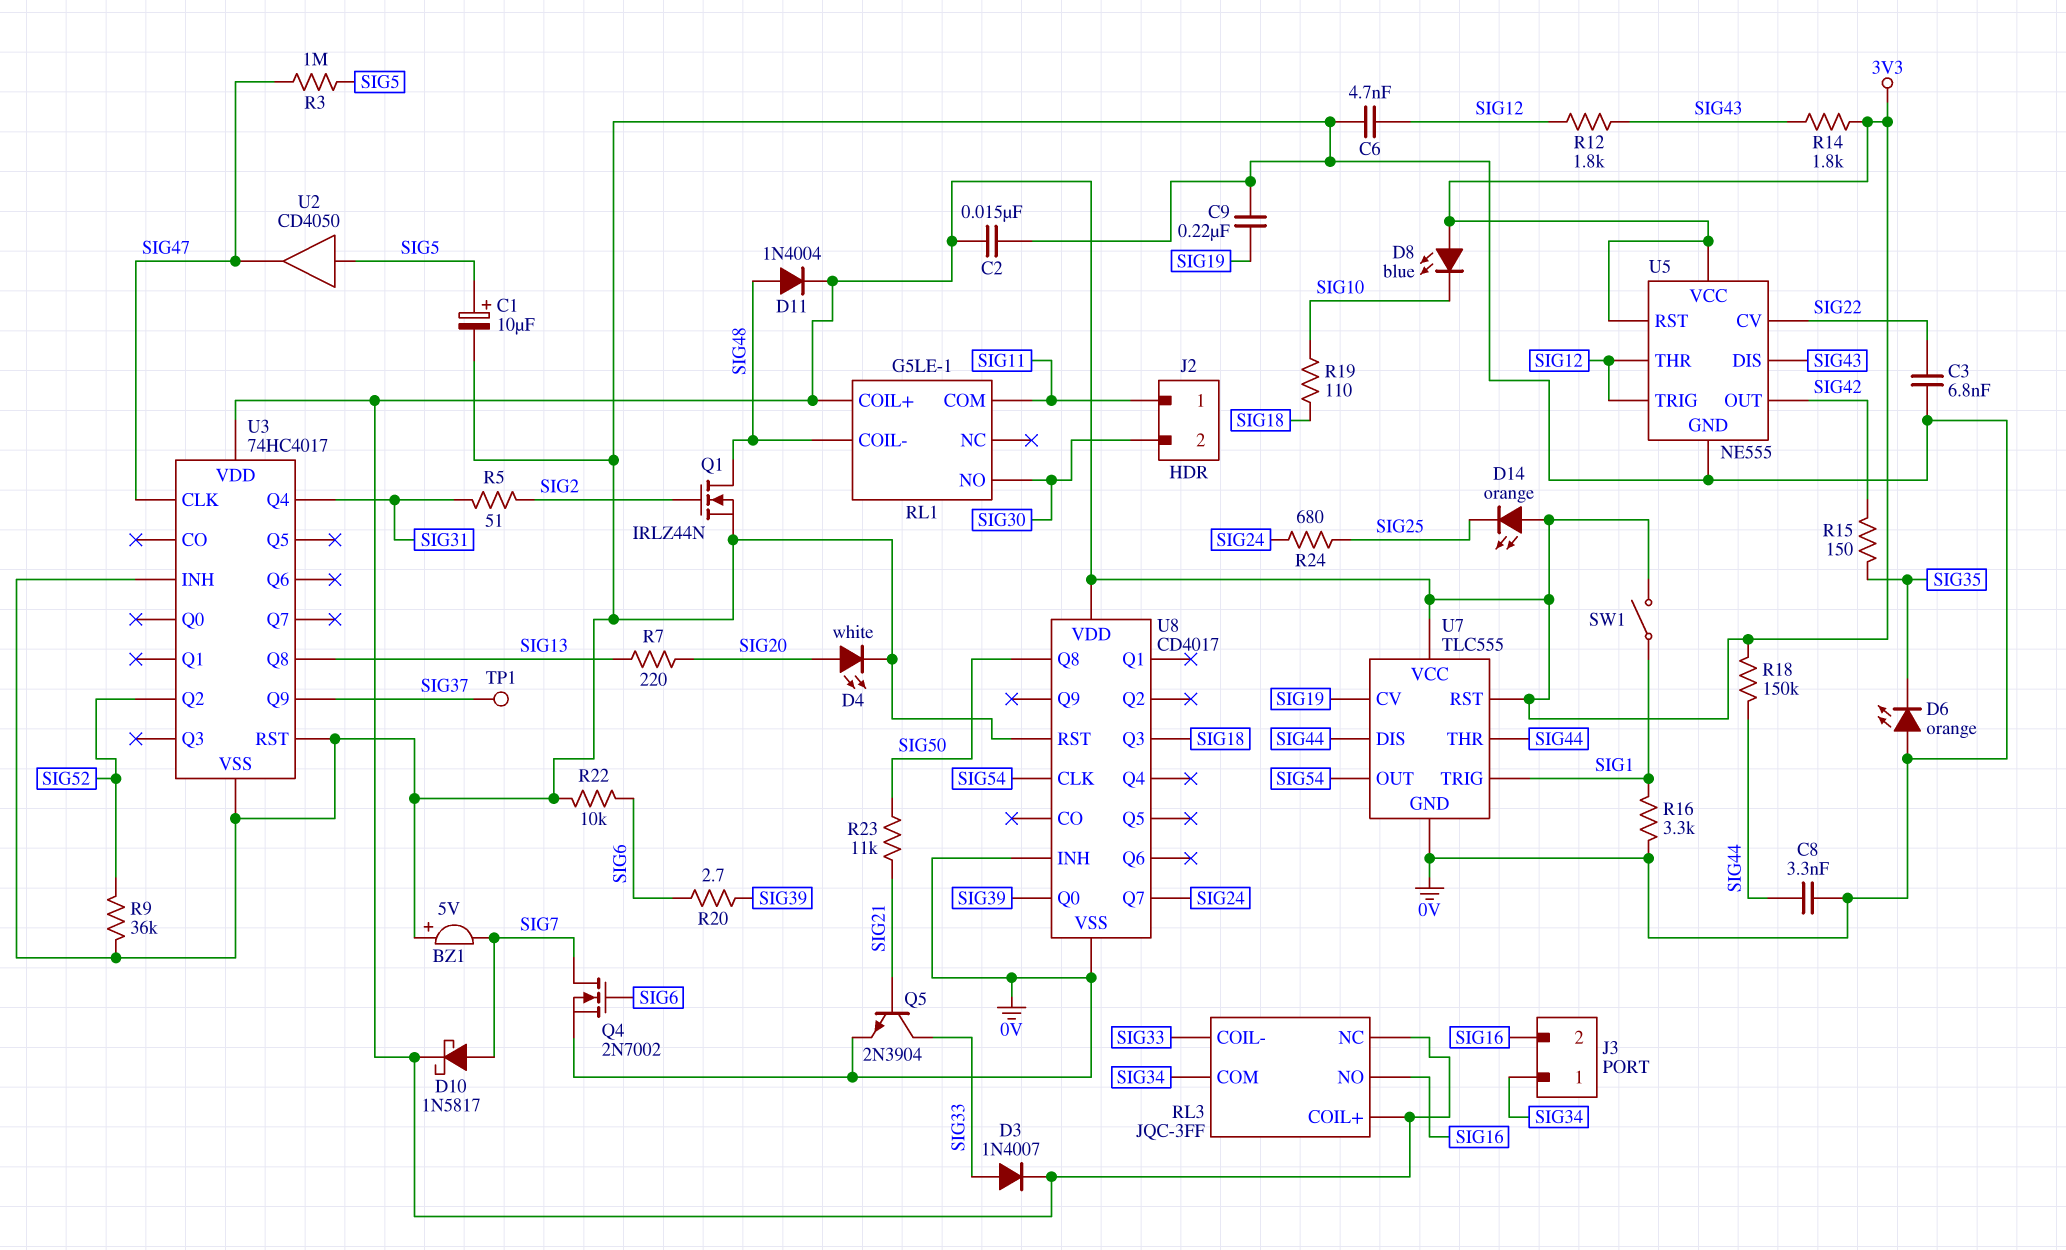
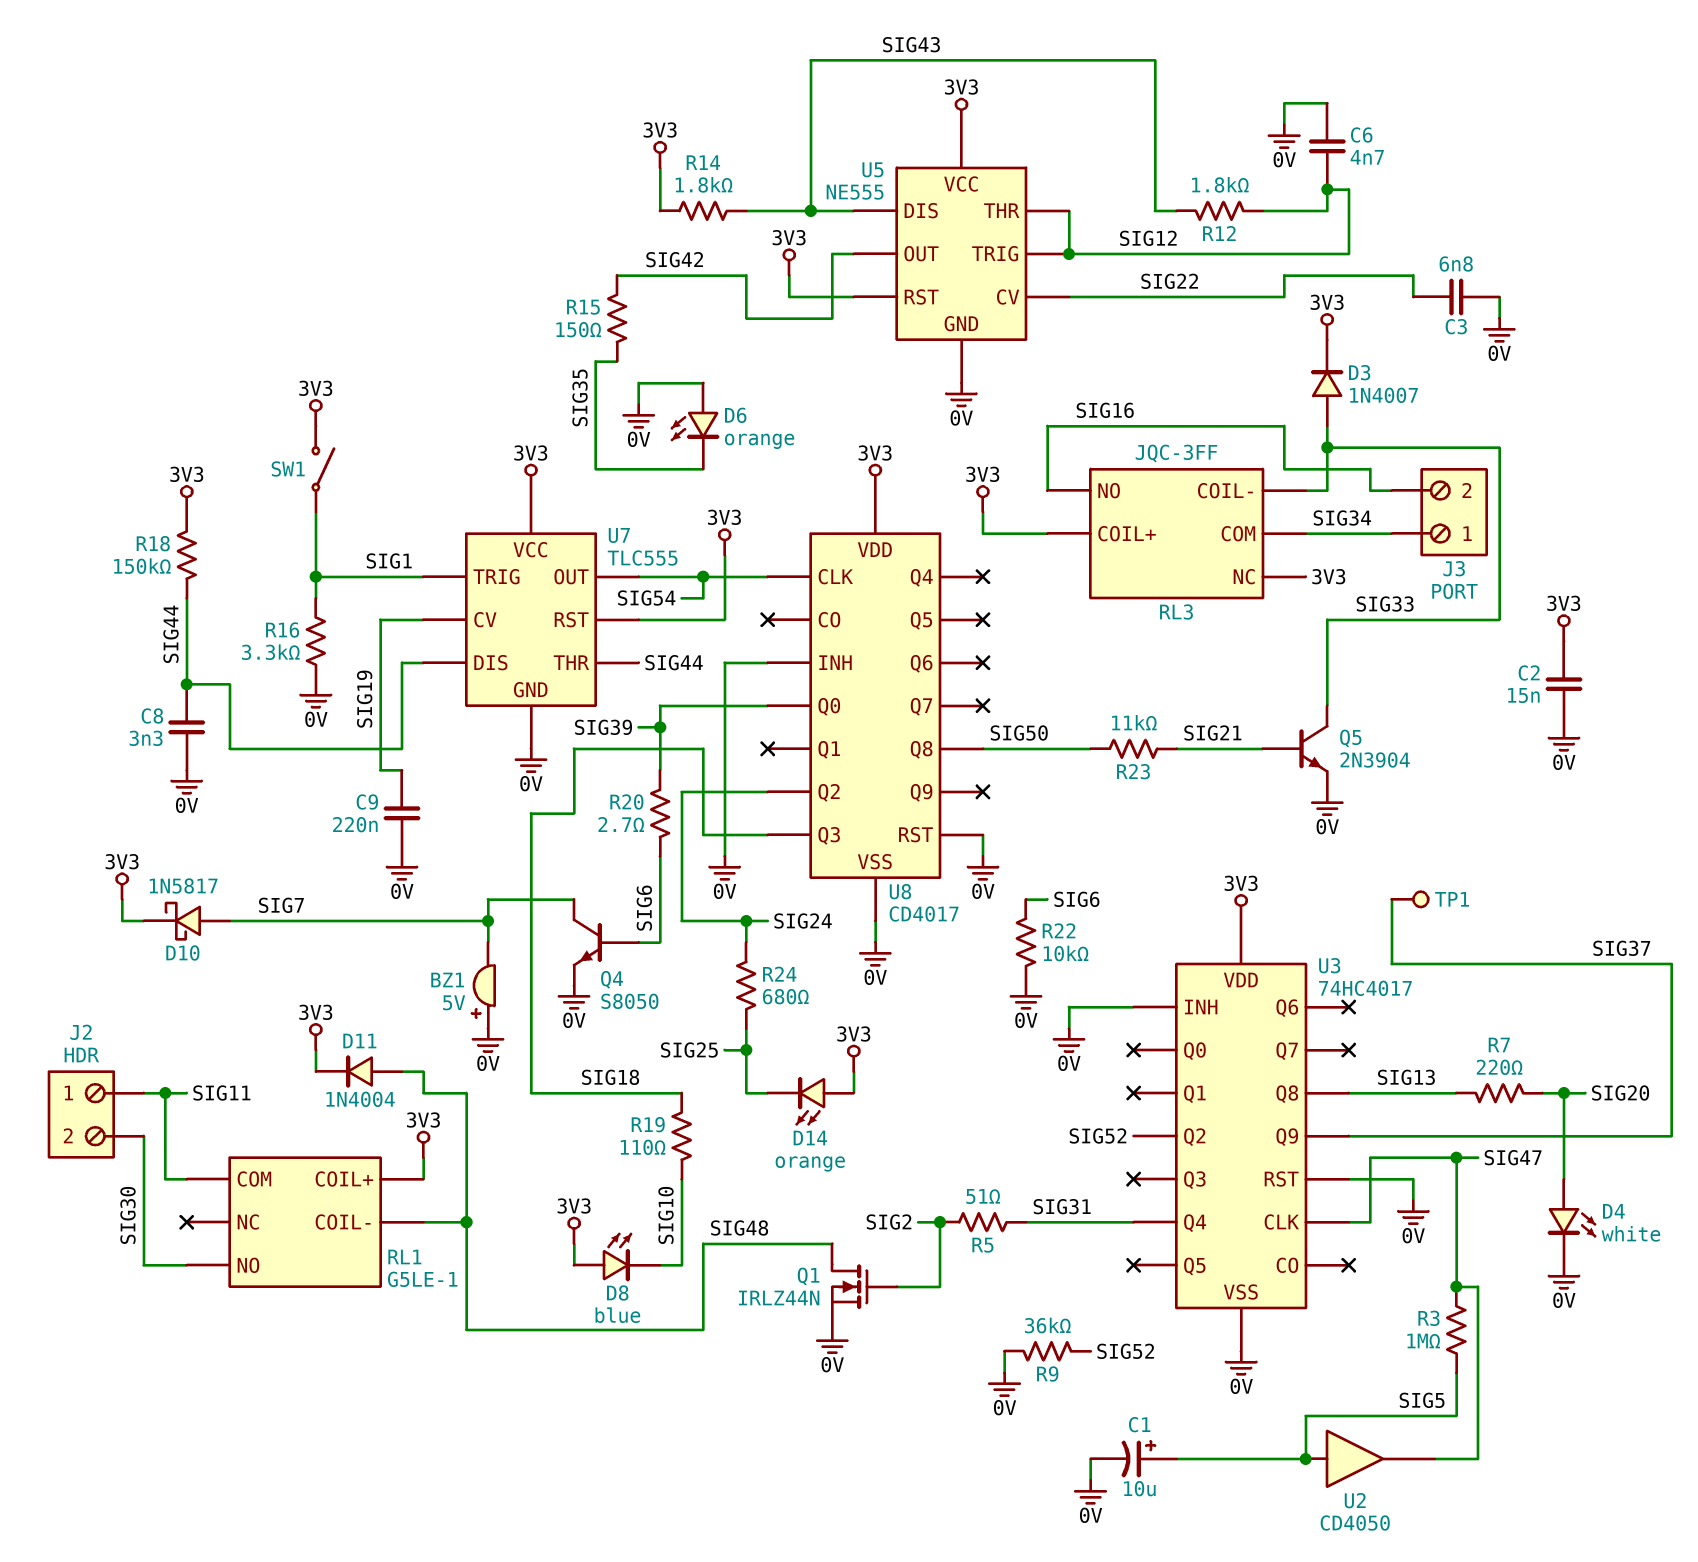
Q4: NMOS 2N7002 (G SIG6, D SIG7, S 0V) -> NPN S8050 (B SIG6, C SIG7, E 0V)
U8 pin Q2: none -> SIG24
U8 pin Q7: SIG24 -> none

